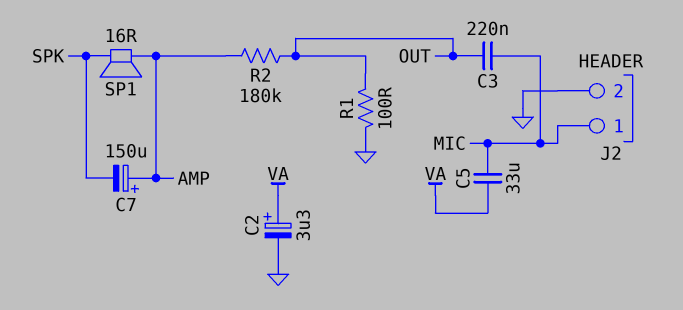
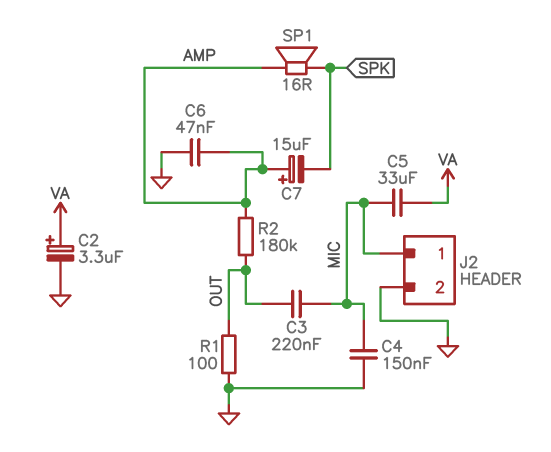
C4: none -> 150nF (GND, MIC)
C6: none -> 47nF (AMP, GND)
C7: 150uF (plus AMP, minus SPK) -> 15uF (plus AMP, minus SPK)

